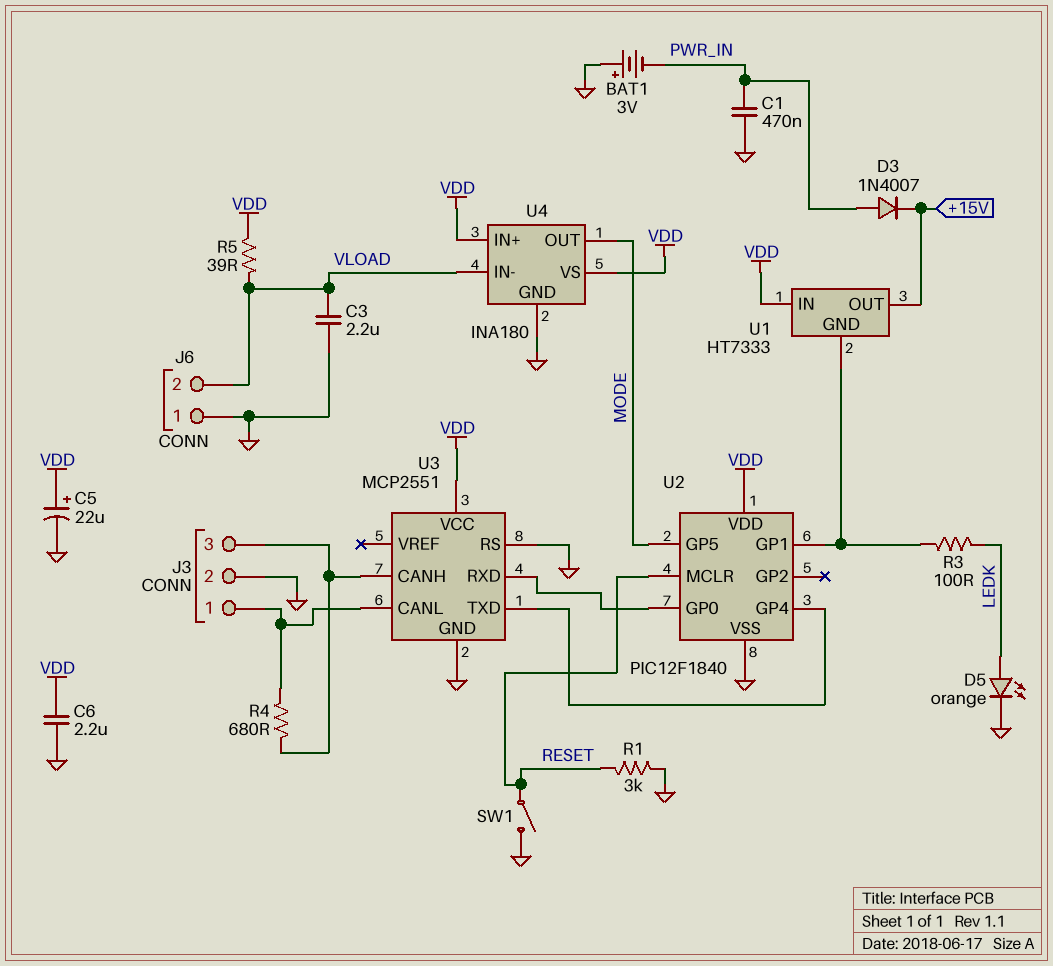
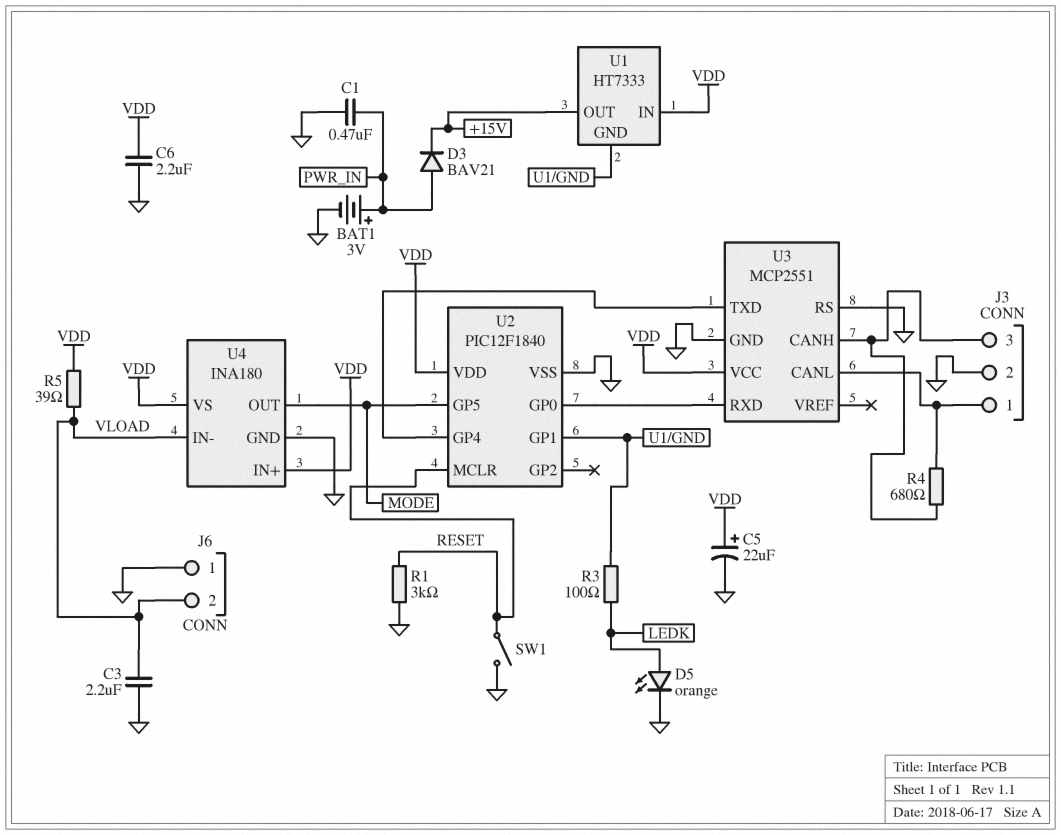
BAT1: 3V (plus GND, minus PWR_IN) -> 3V (plus PWR_IN, minus GND)
D3: diode 1N4007 (A PWR_IN, K +15V) -> diode BAV21 (A PWR_IN, K +15V)

